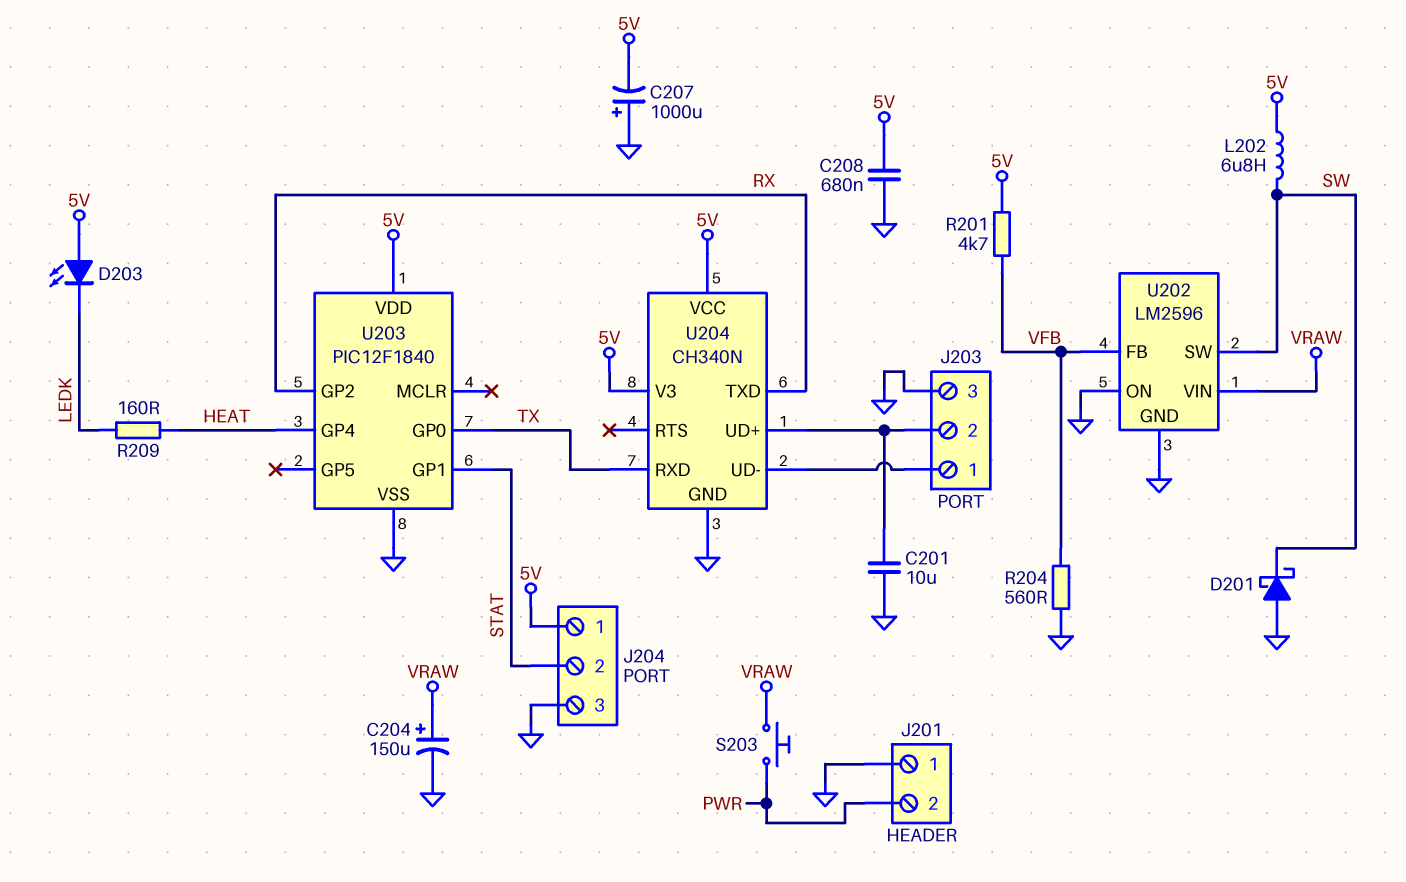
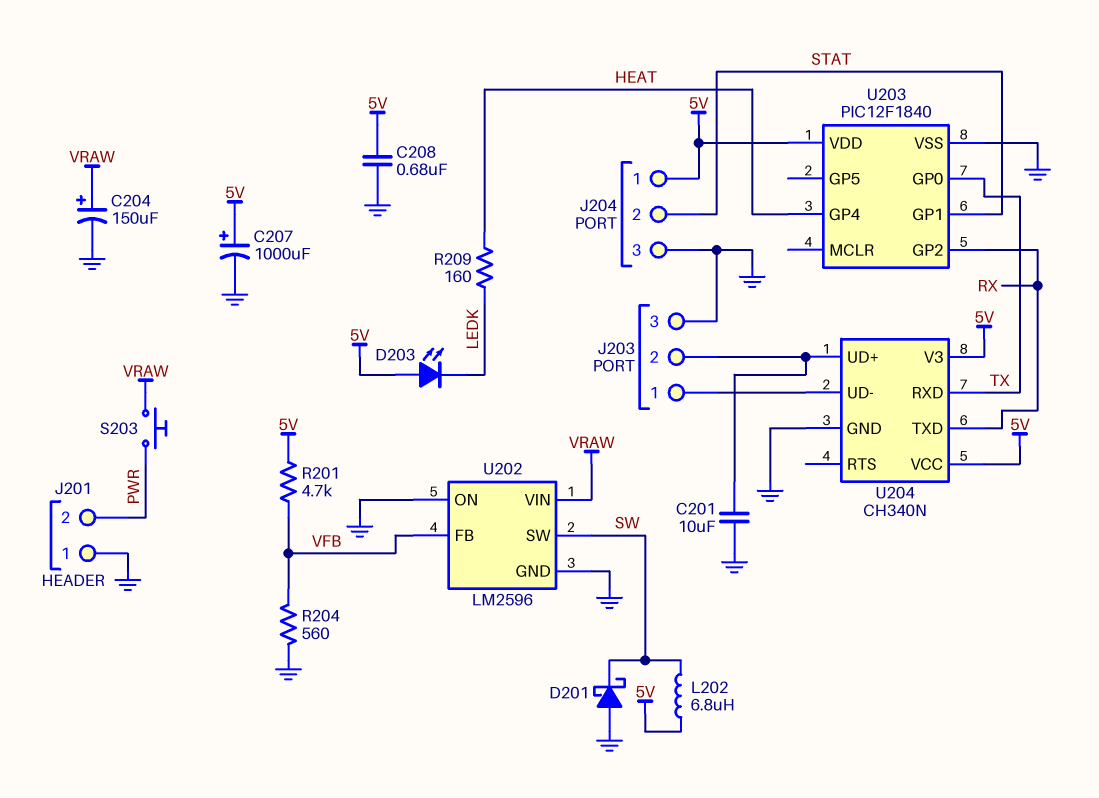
C207: 1000uF (plus GND, minus 5V) -> 1000uF (plus 5V, minus GND)

